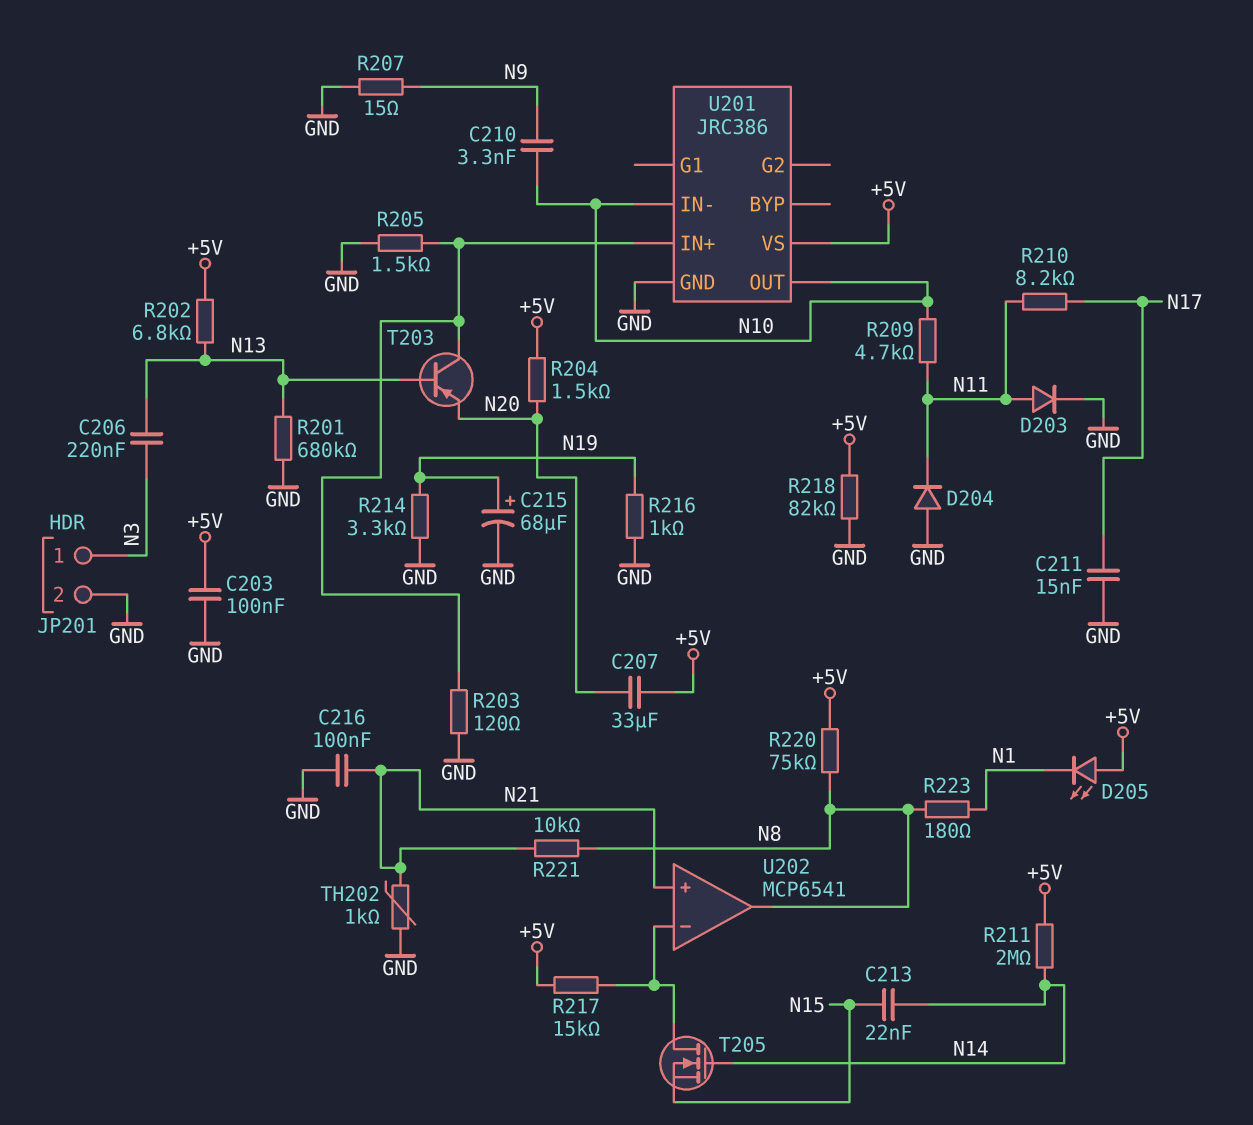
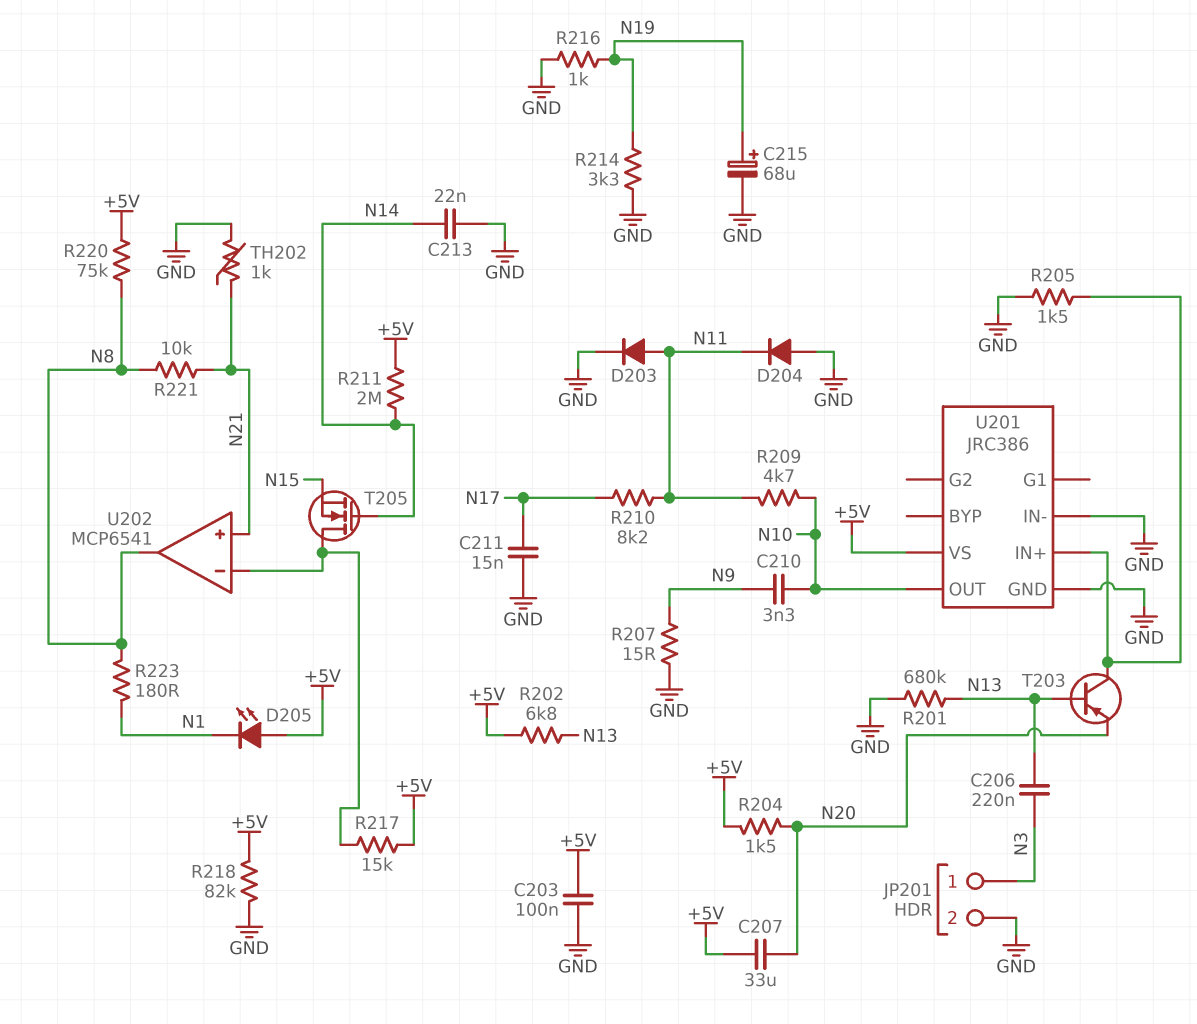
C213: 22nF (N14, N15) -> 22nF (GND, N14)
C216: 100nF (GND, N21) -> none
R203: 120 (GND, U201/IN+) -> none
U201 pin IN-: N10 -> GND

